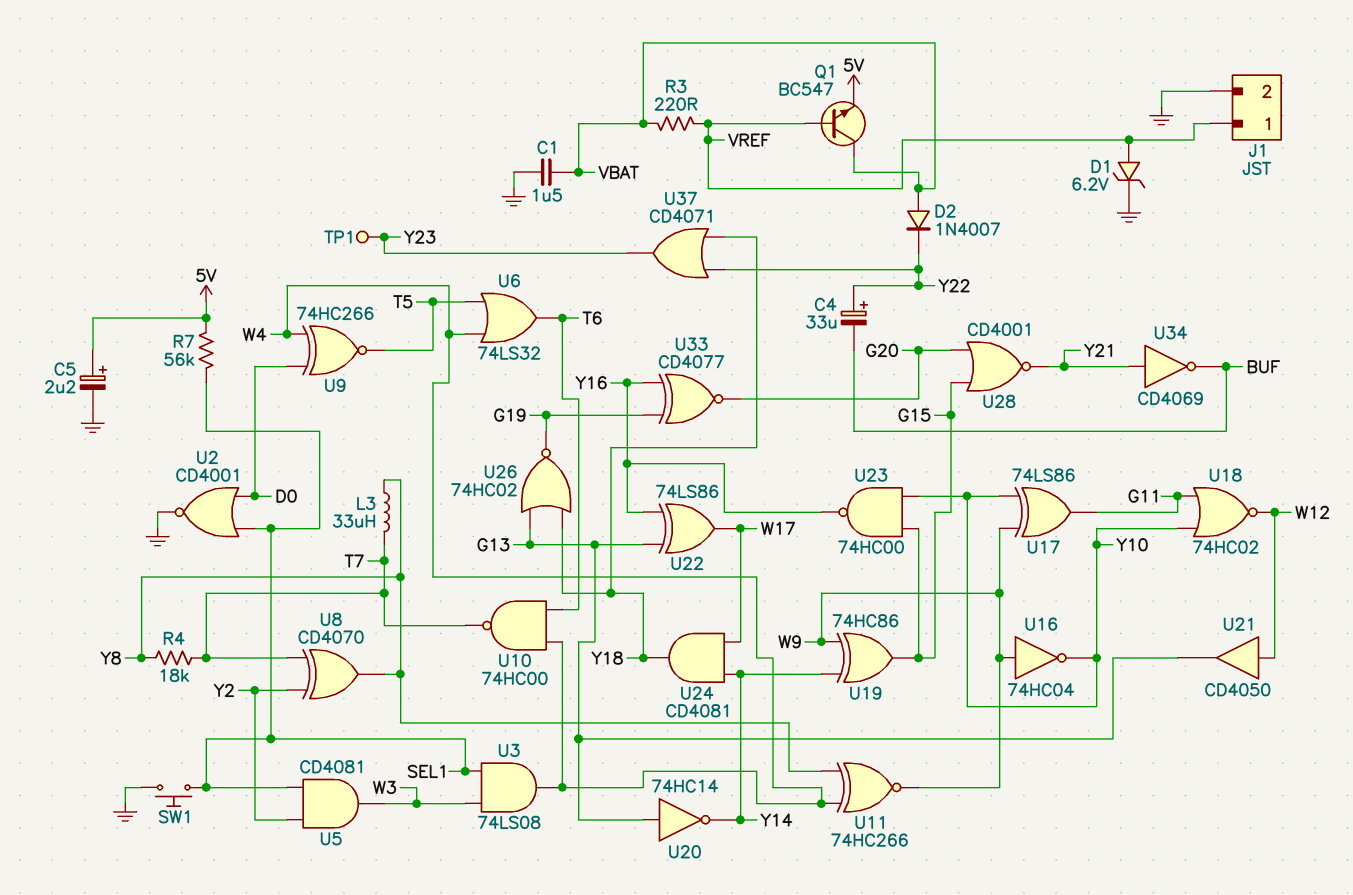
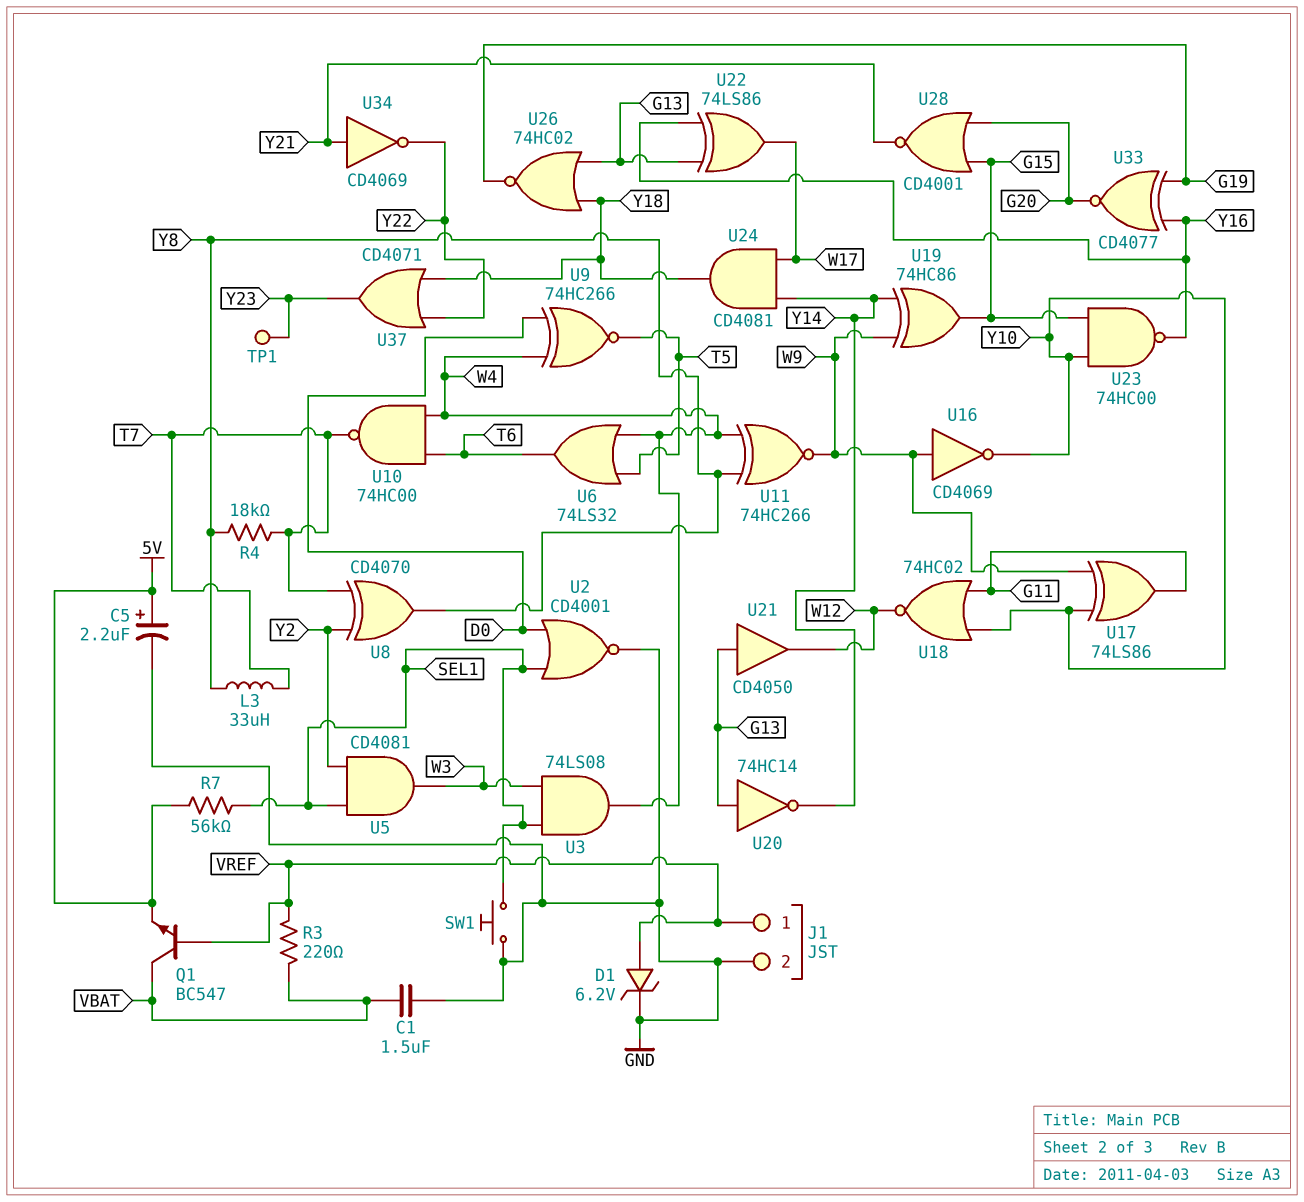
C4: 33uF (plus Y22, minus BUF) -> none
D2: diode 1N4007 (A VBAT, K Y22) -> none
U16: NOT 74HC04 (in W9, out Y10) -> NOT CD4069 (in W9, out Y10)
U21: buffer CD4050 (in W12, out G13) -> buffer CD4050 (in G13, out W12)
U34: NOT CD4069 (in Y21, out BUF) -> NOT CD4069 (in Y21, out Y22)

